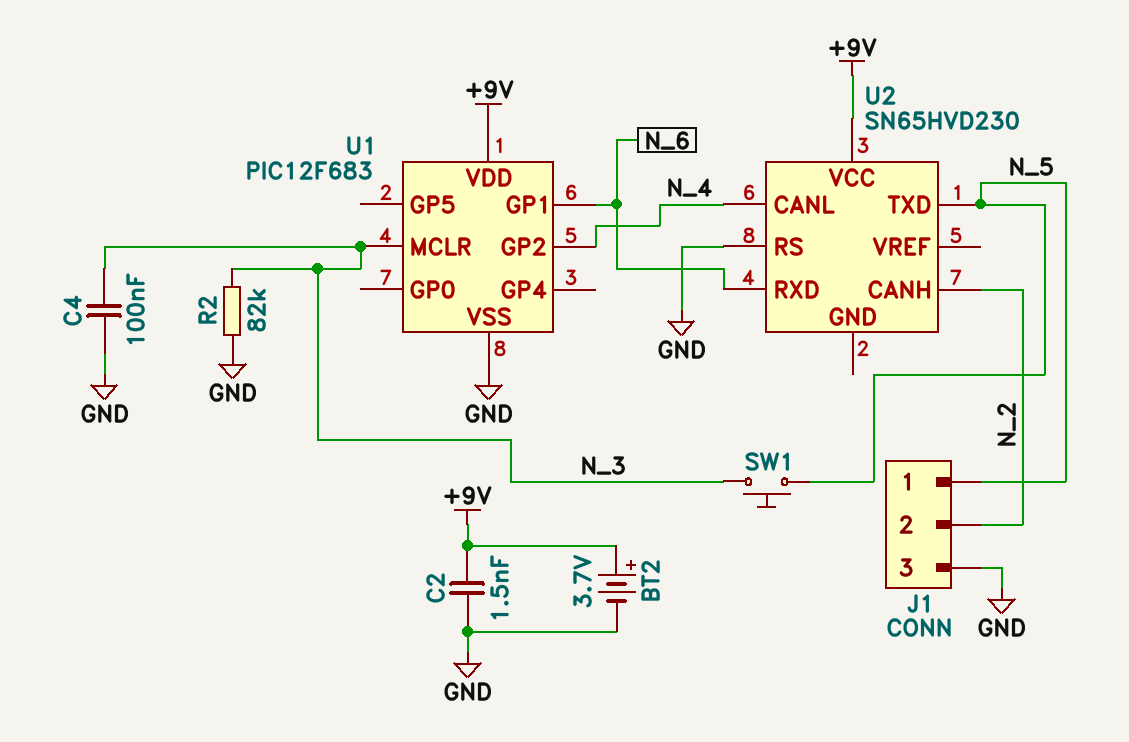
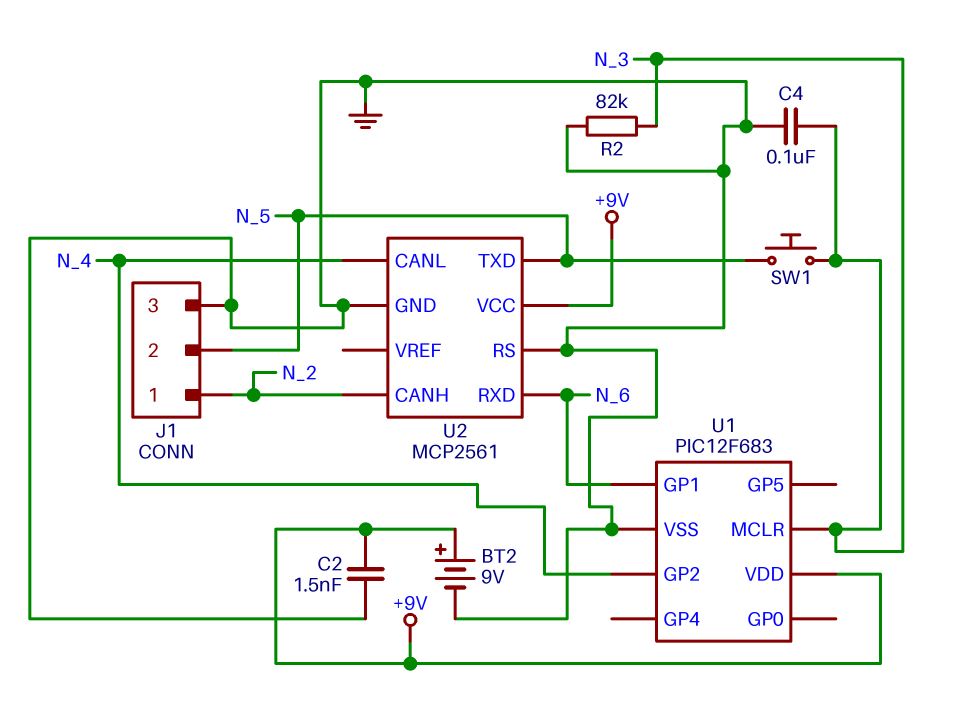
BT2: 3.7V (plus +9V, minus GND) -> 9V (plus +9V, minus GND)
J1 pin 1: N_5 -> N_2
J1 pin 2: N_2 -> N_5
U2: SN65HVD230 -> MCP2561
U2 pin GND: none -> GND

